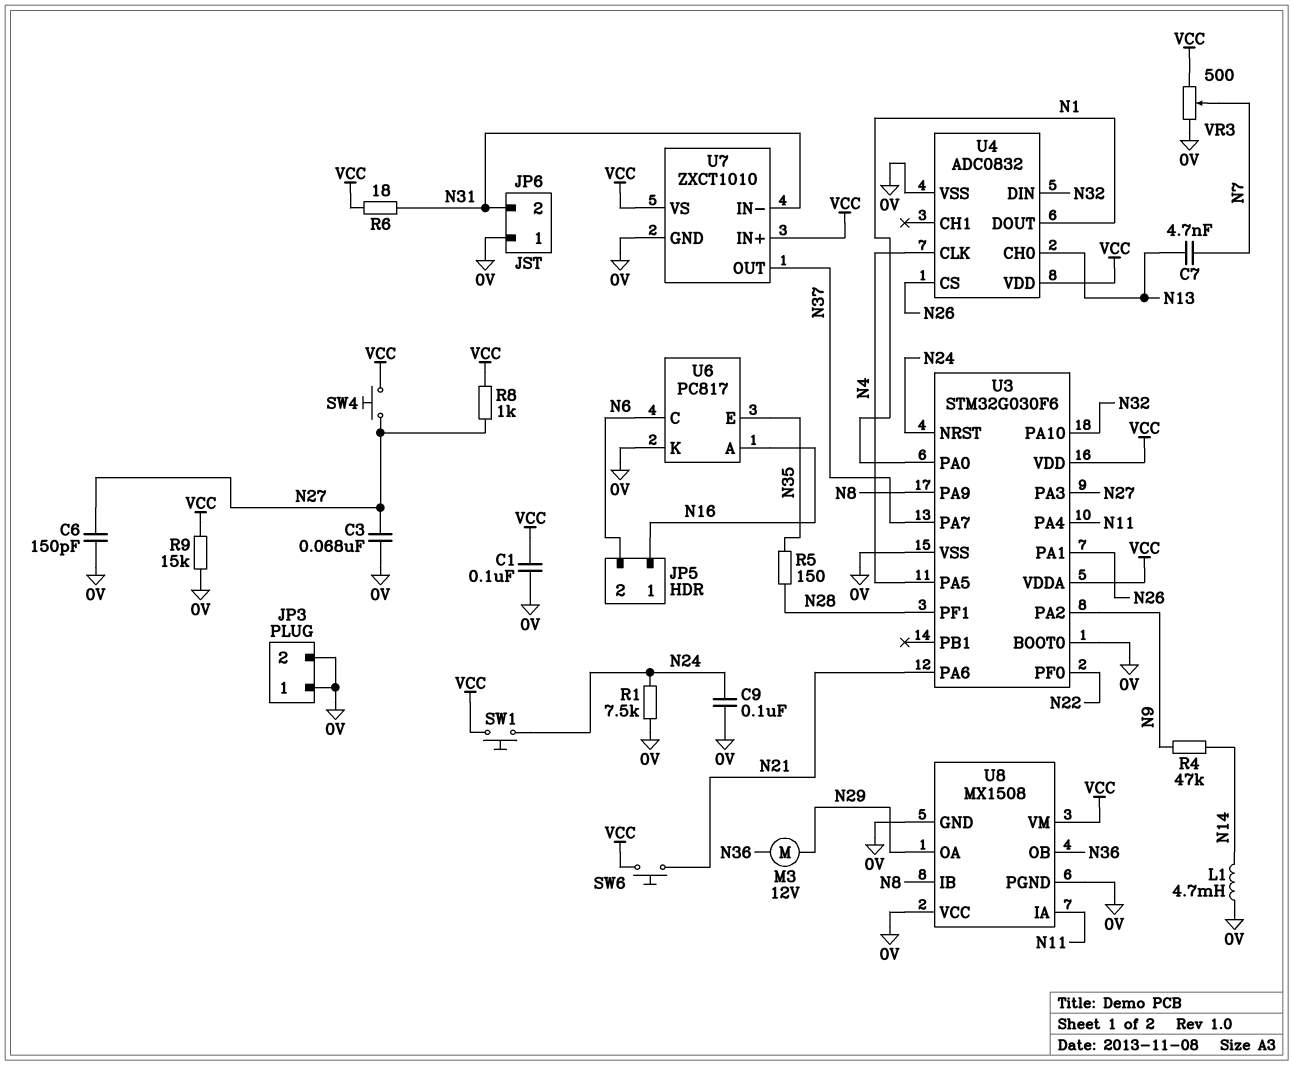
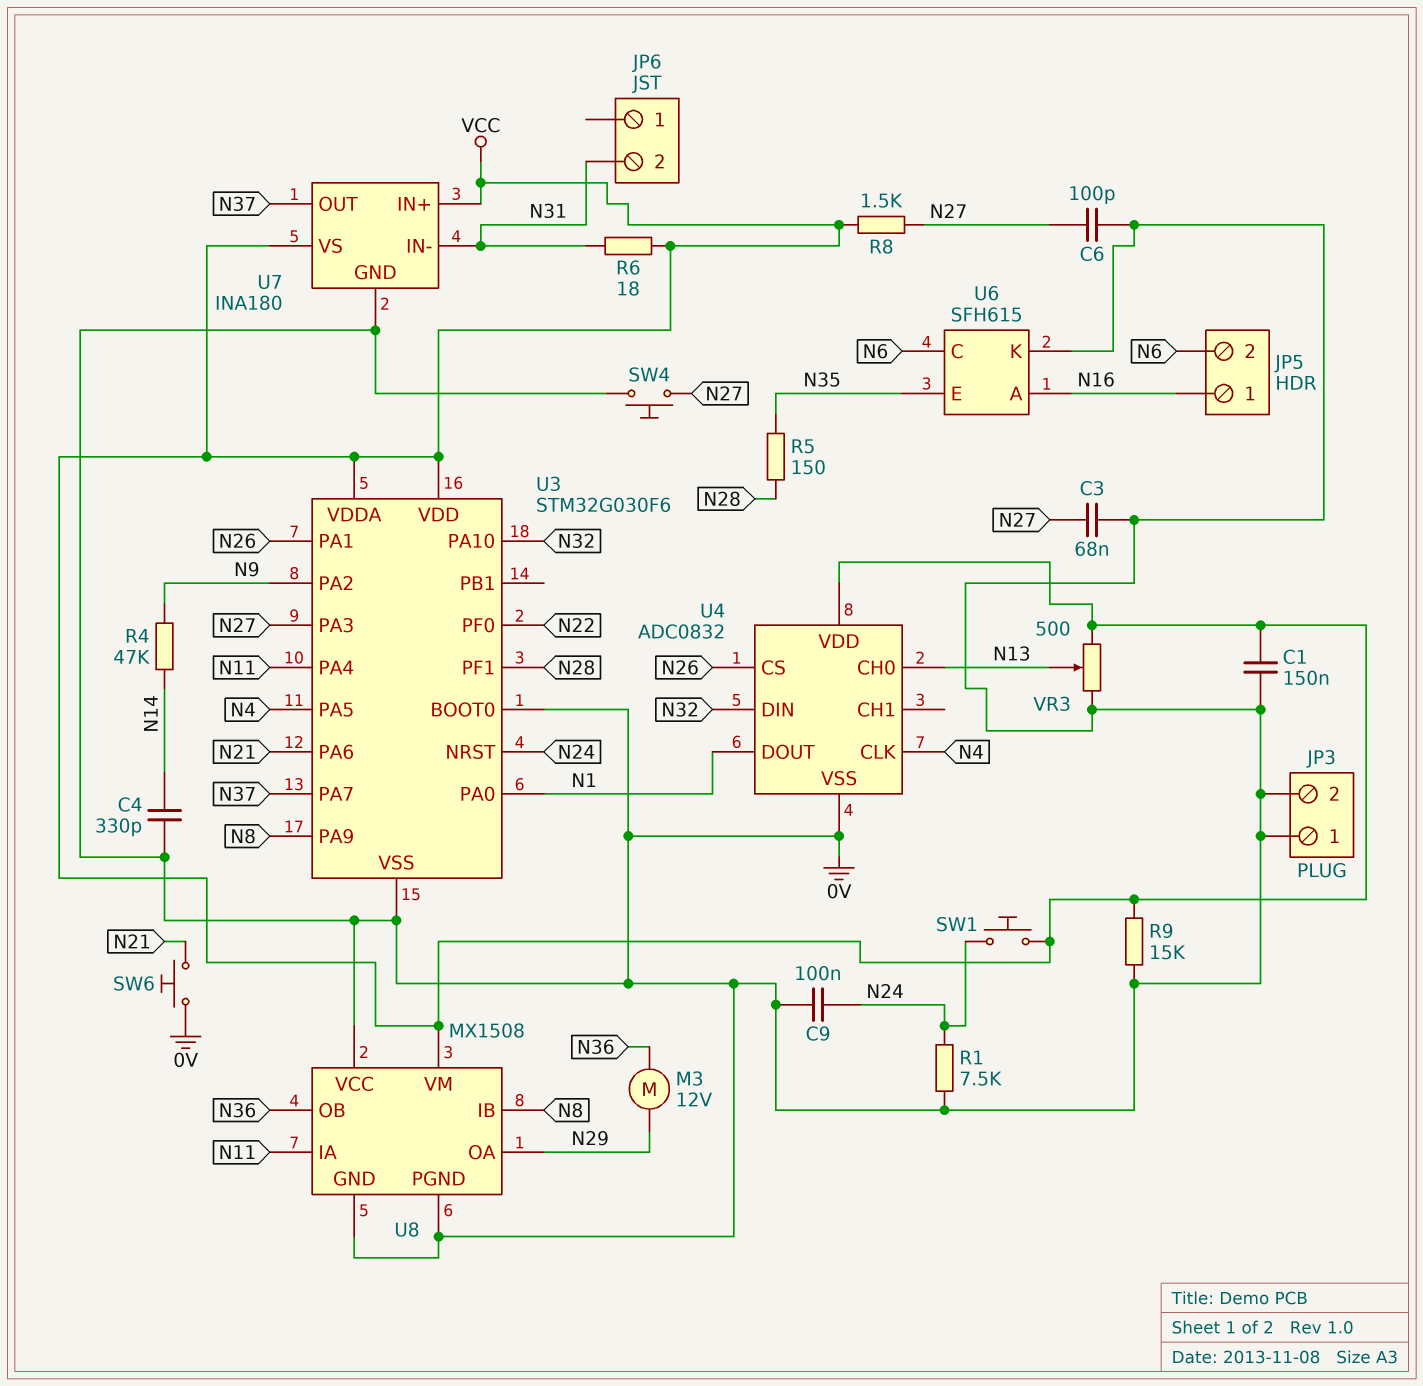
C1: 100nF (0V, VCC) -> 150nF (0V, VCC)
C4: none -> 330pF (0V, N14)
C6: 150pF (0V, N27) -> 100pF (0V, N27)
C7: 4.7nF (N7, N13) -> none
JP6 pin 1: 0V -> none
L1: 4.7mH (0V, N14) -> none
R8: 1k (N27, VCC) -> 1.5k (N27, VCC)
SW4: button (N27, VCC) -> button (0V, N27)
SW6: button (N21, VCC) -> button (0V, N21)
U6: PC817 -> SFH615
U7: ZXCT1010 -> INA180
VR3: 500 (0V, VCC, wiper N7) -> 500 (0V, VCC, wiper N13)

